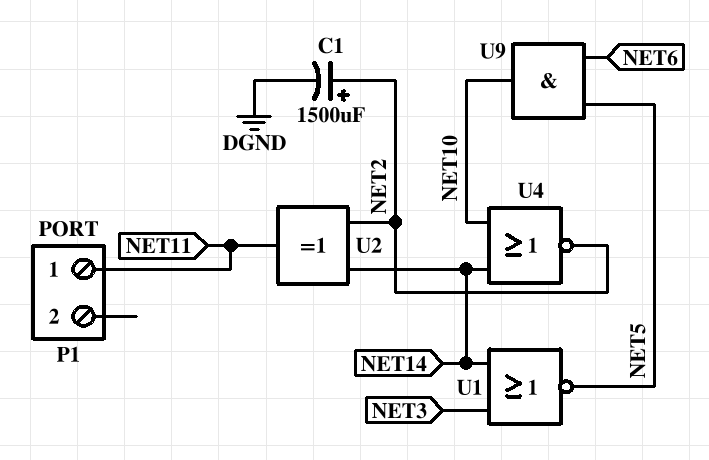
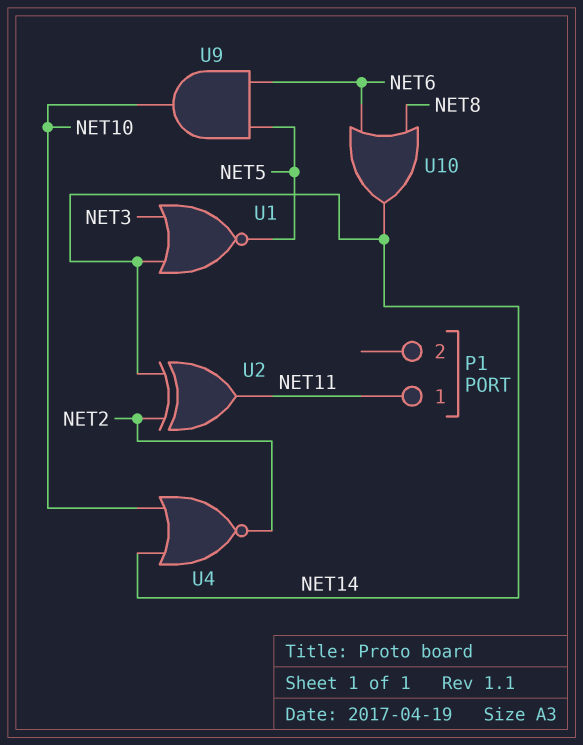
C1: 1500uF (plus NET2, minus DGND) -> none
U10: none -> OR (in NET6, in NET8, out NET14)

